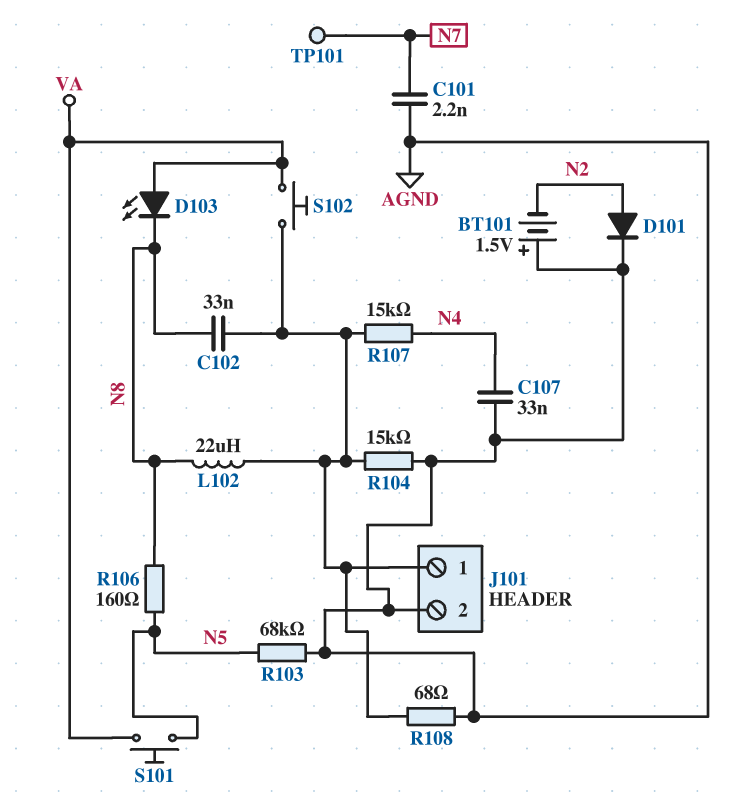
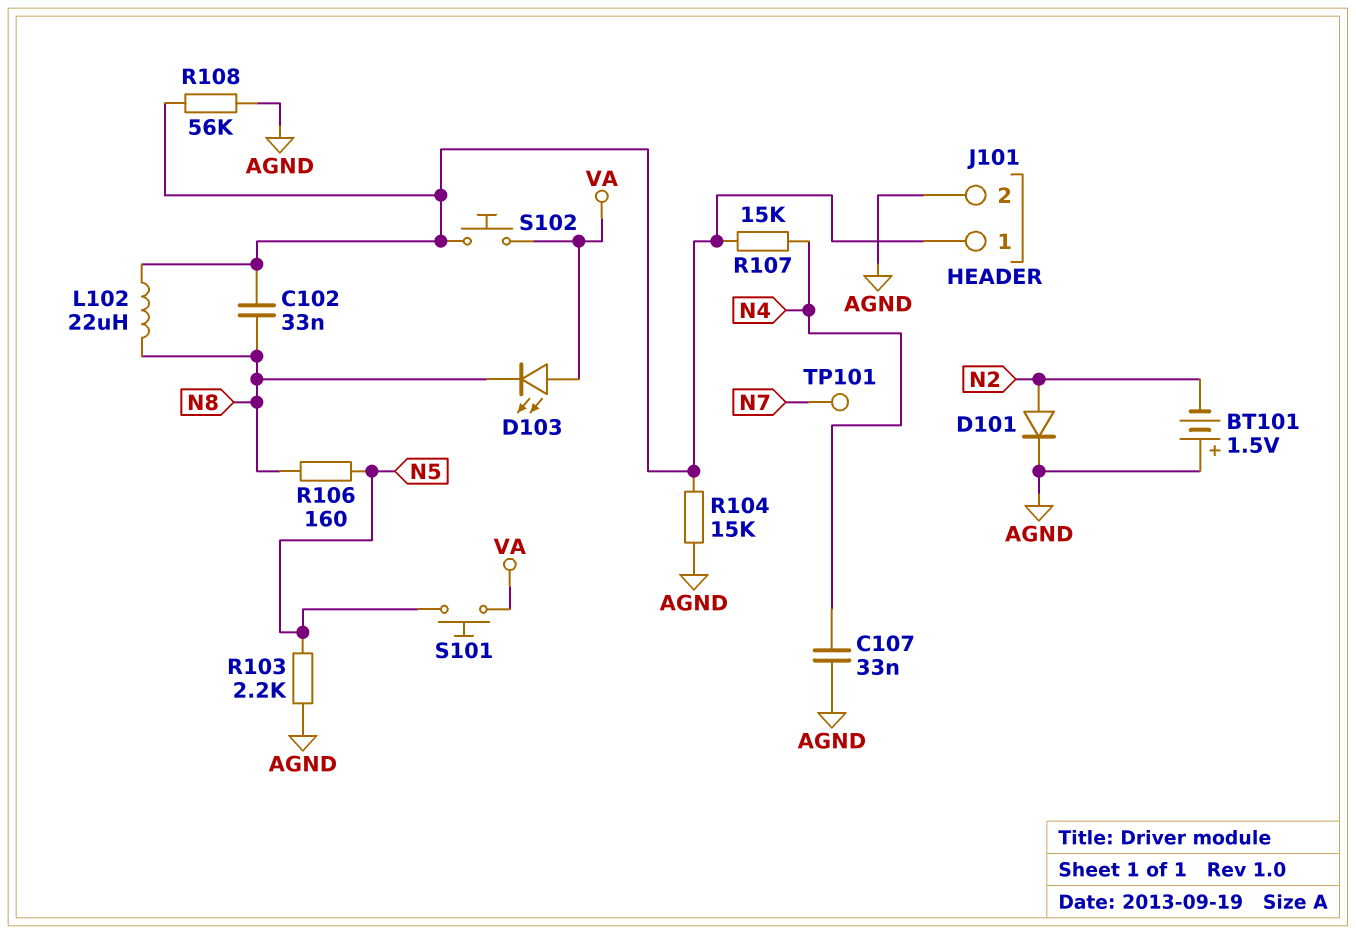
C101: 2.2nF (AGND, N7) -> none
R103: 68k (AGND, N5) -> 2.2k (AGND, N5)
R108: 68 (AGND, J101/1) -> 56k (AGND, J101/1)

